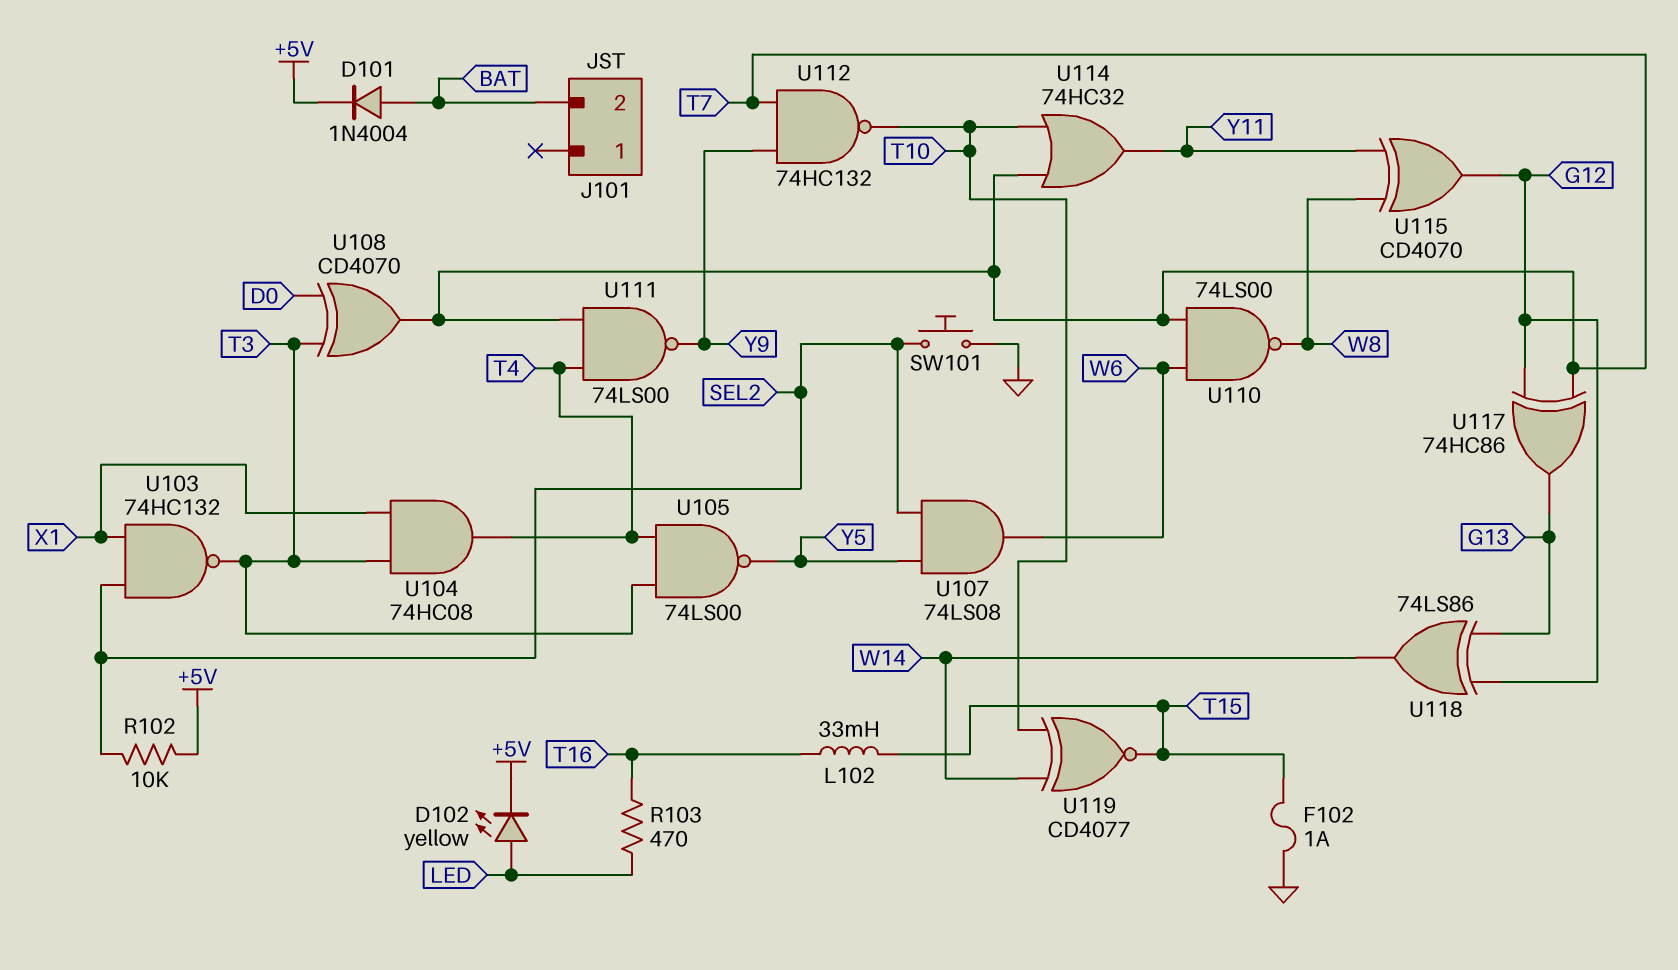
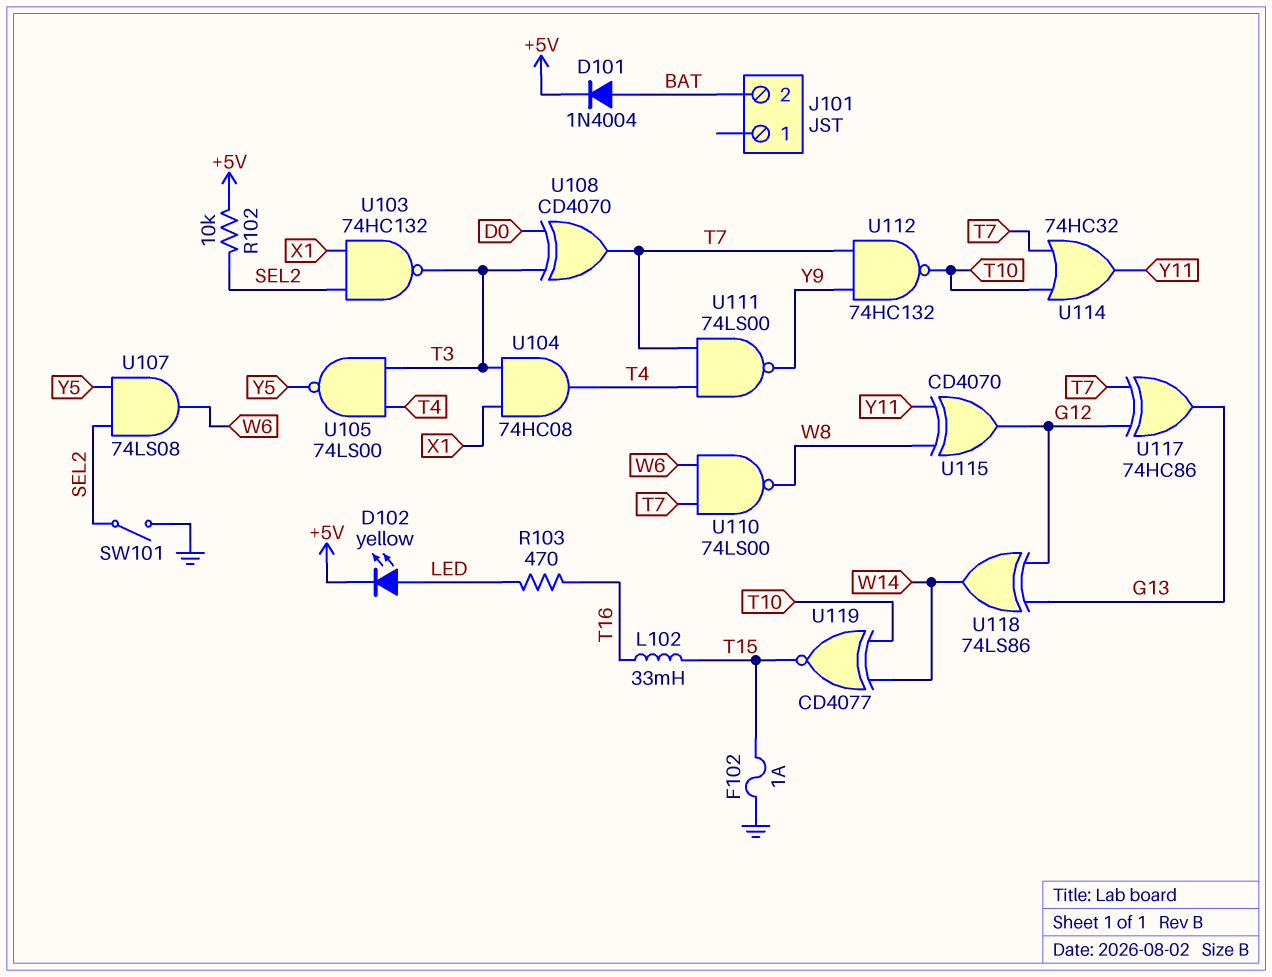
SW101: button (GND, SEL2) -> switch (GND, SEL2)

